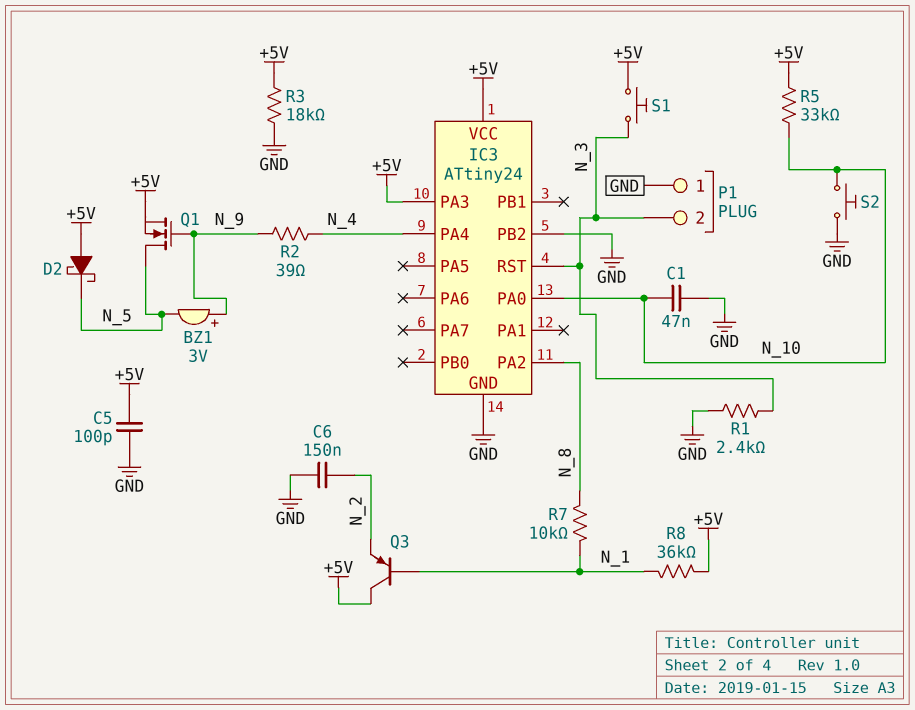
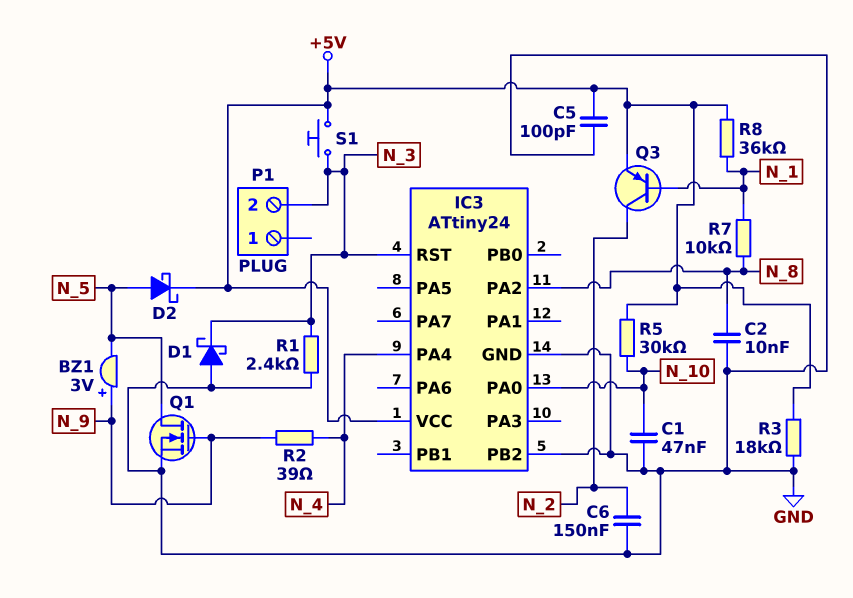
C2: none -> 10nF (GND, N_8)
D1: none -> schottky (A GND, K N_3)
D2: schottky (A +5V, K N_5) -> schottky (A N_5, K +5V)
IC3 pin PA3: +5V -> none
P1 pin 1: GND -> none
Q1: NMOS (G N_9, D N_5, S +5V) -> NMOS (G N_9, D N_5, S GND)
Q3: PNP (B N_1, C +5V, E N_2) -> PNP (B N_1, C N_2, E +5V)
R5: 33k (+5V, N_10) -> 30k (+5V, N_10)
S2: button (GND, N_10) -> none

